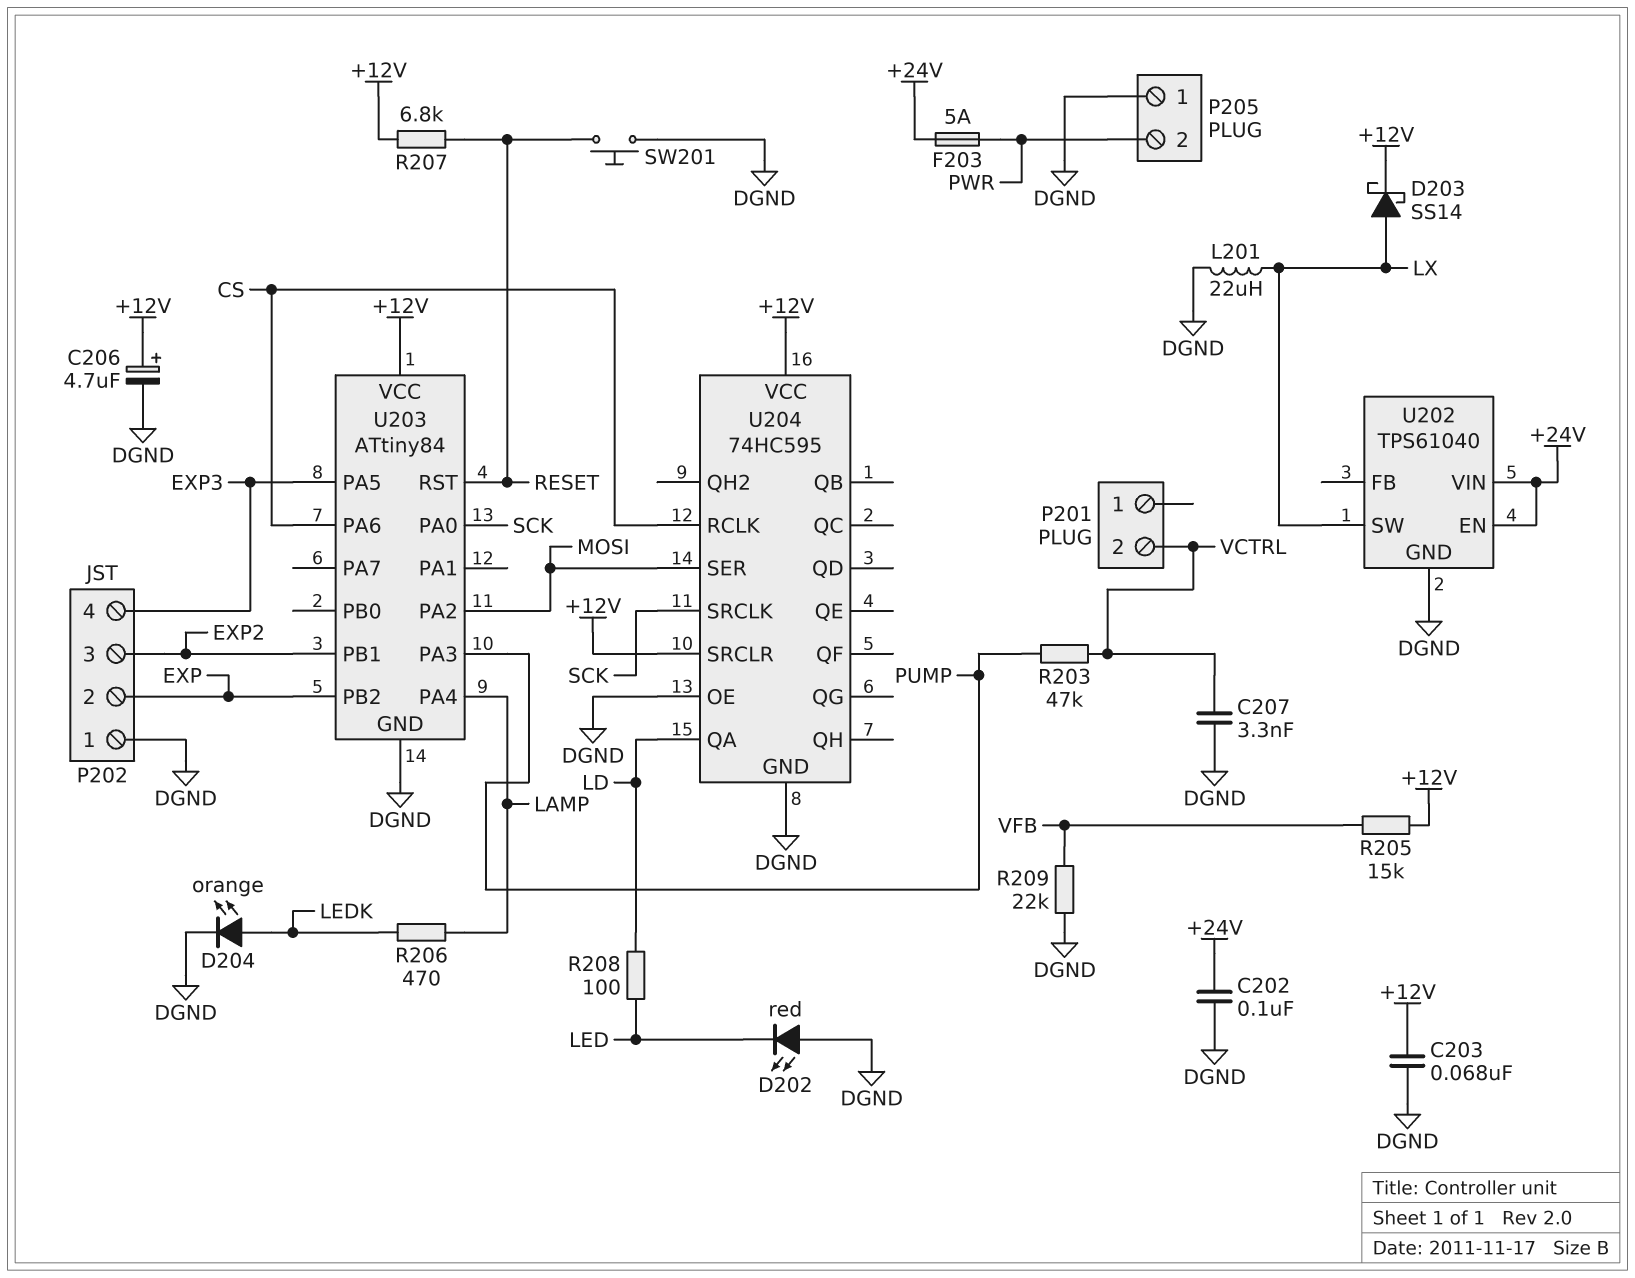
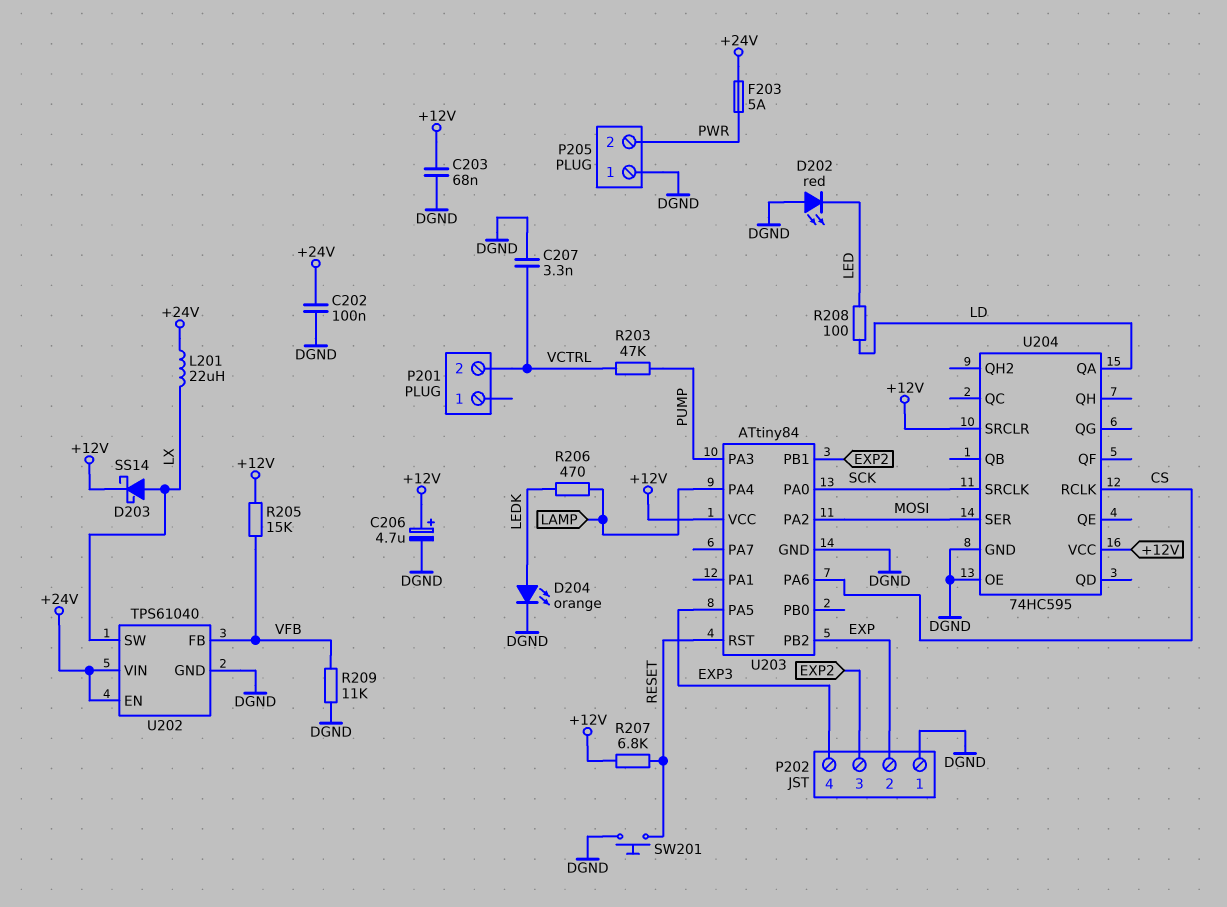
L201: 22uH (DGND, LX) -> 22uH (+24V, LX)
R209: 22k (DGND, VFB) -> 11k (DGND, VFB)
U202 pin FB: none -> VFB

